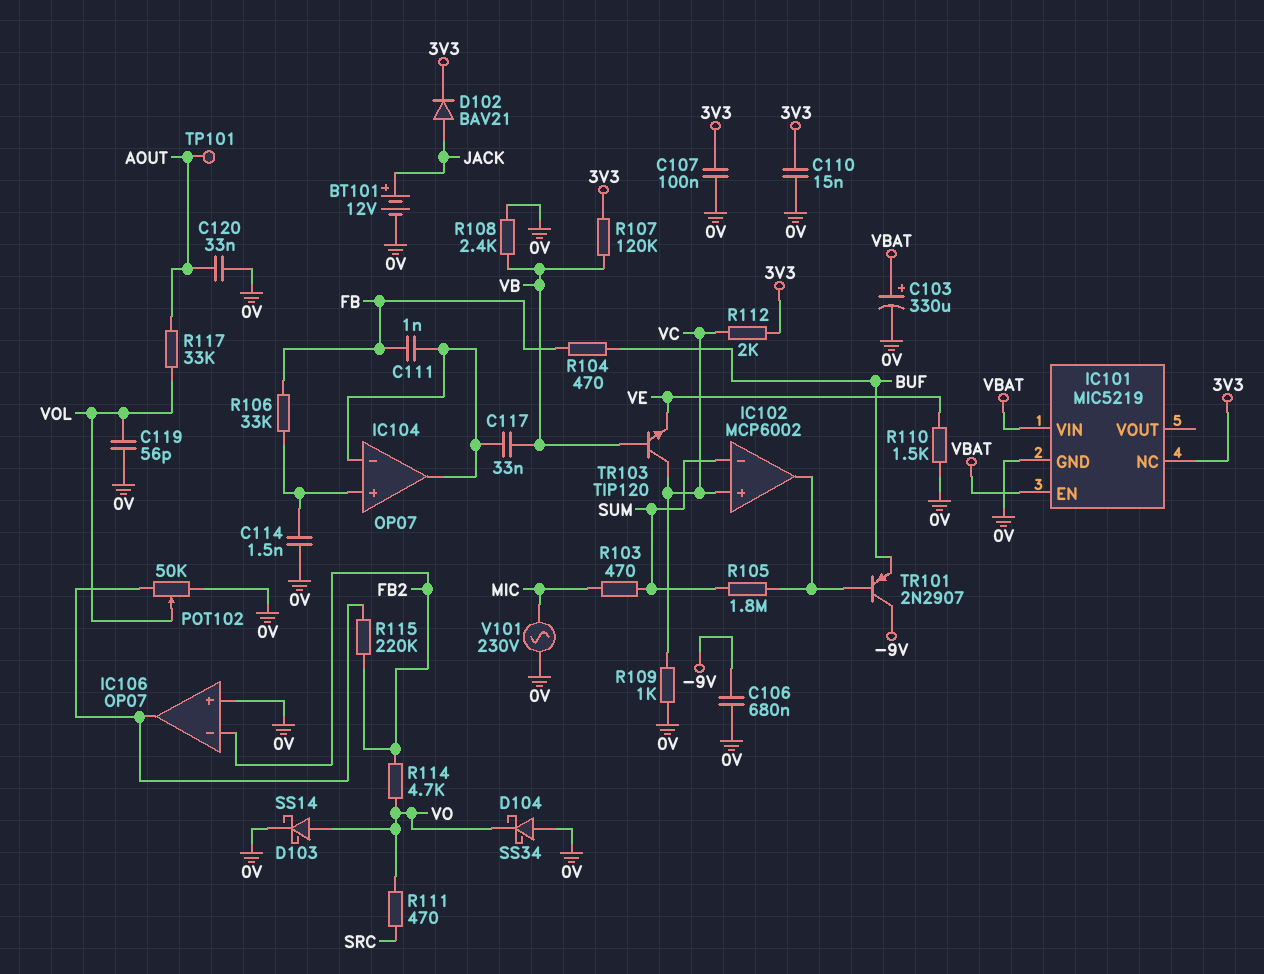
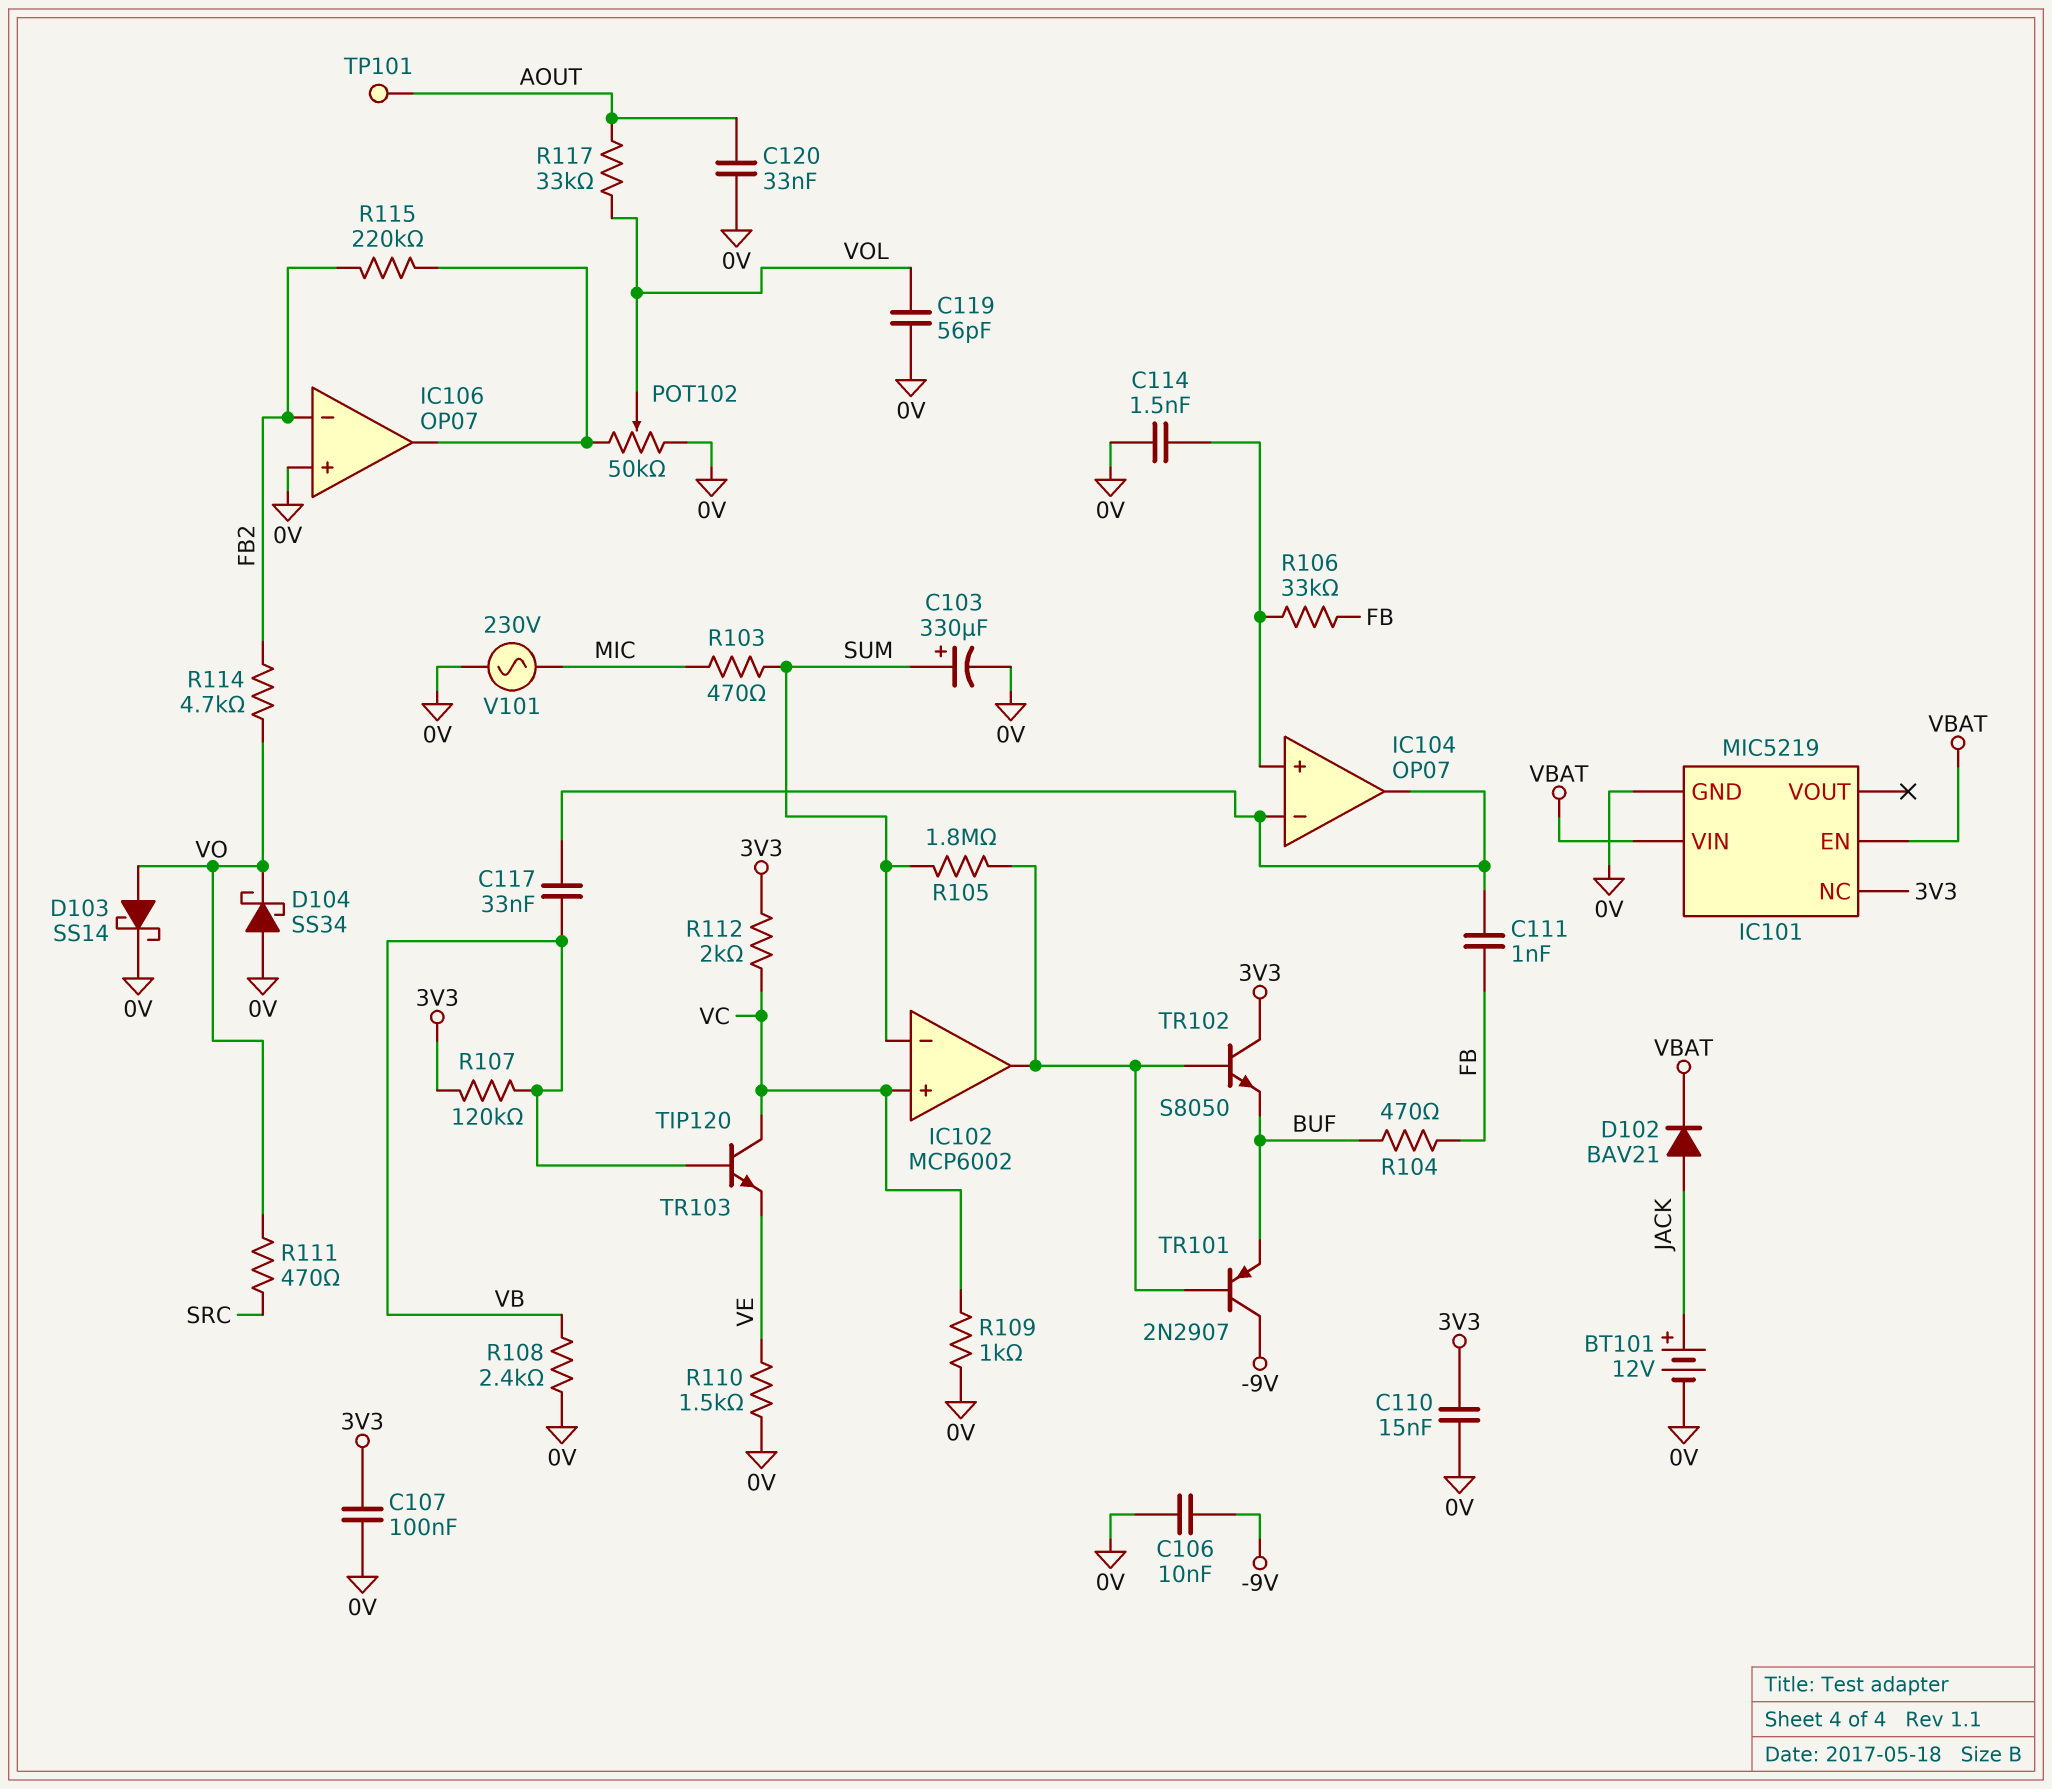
C103: 330uF (plus VBAT, minus 0V) -> 330uF (plus SUM, minus 0V)
C106: 680nF (-9V, 0V) -> 10nF (-9V, 0V)
D102: diode BAV21 (A JACK, K 3V3) -> diode BAV21 (A JACK, K VBAT)
TR102: none -> NPN S8050 (B IC102/out, C 3V3, E BUF)

